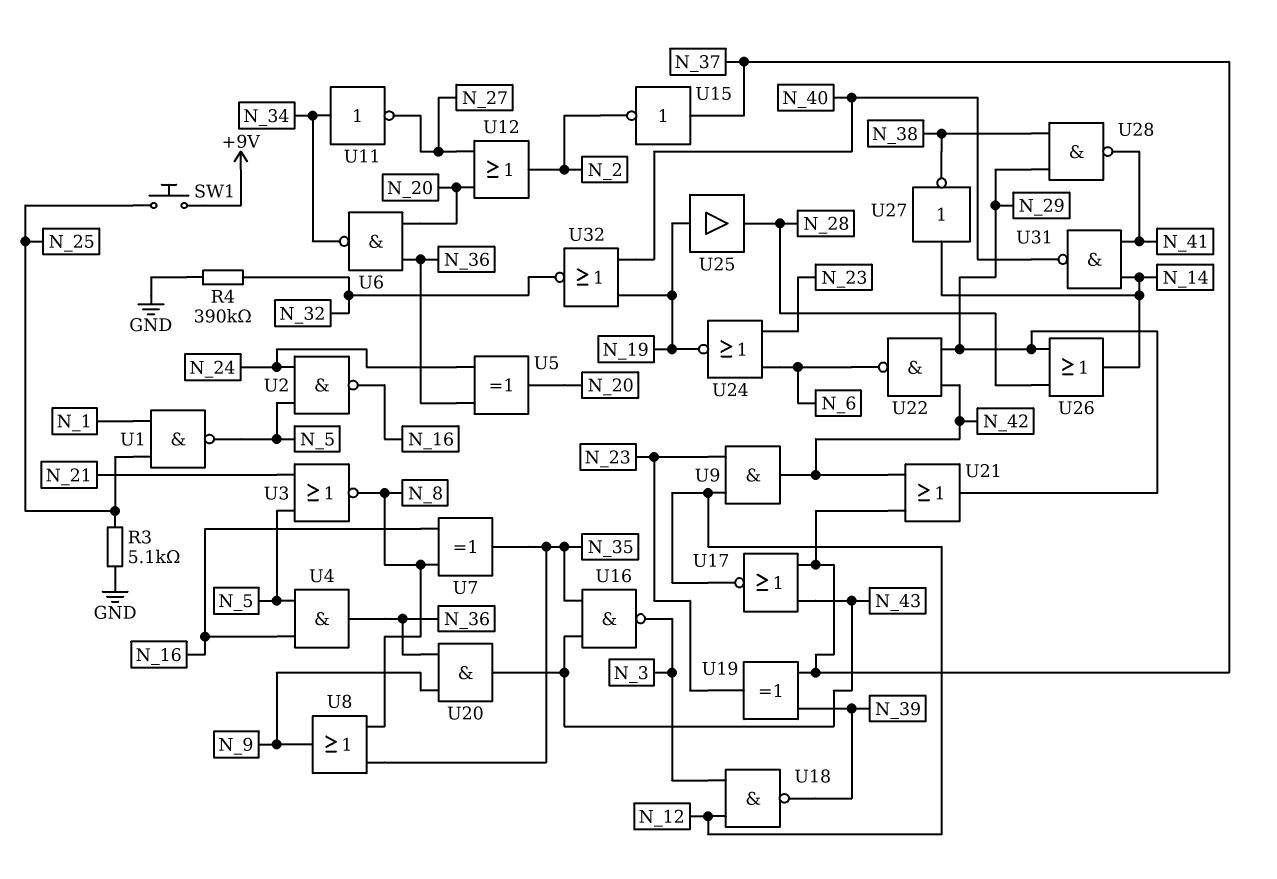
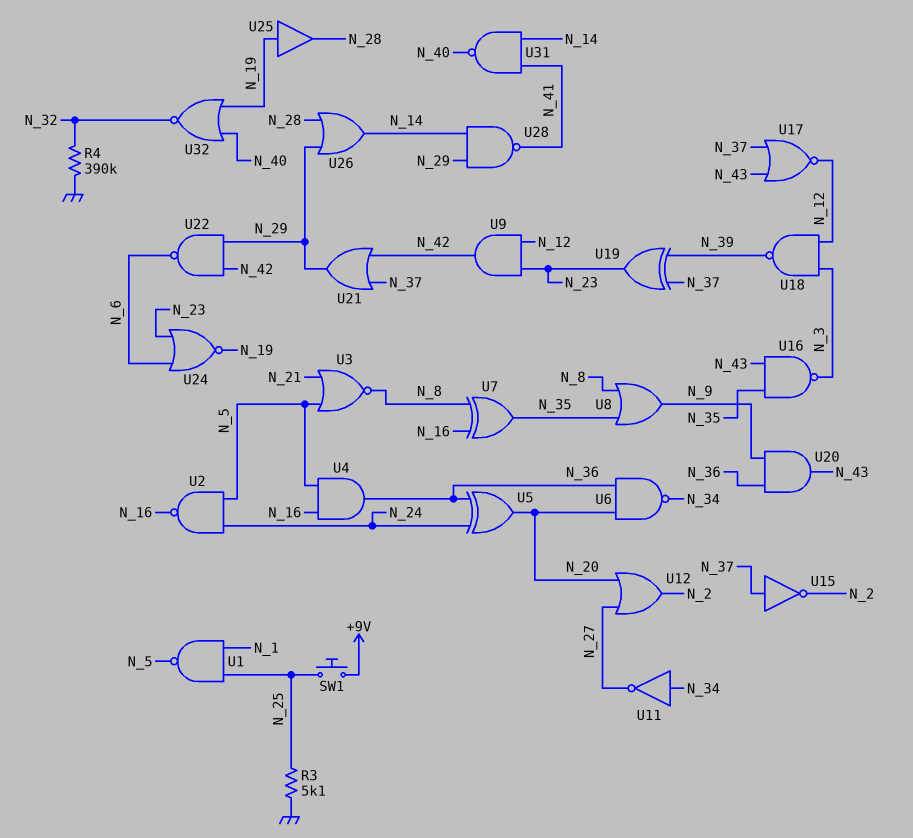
U27: NOT (in N_14, out N_38) -> none
U28: NAND (in N_29, in N_38, out N_41) -> NAND (in N_14, in N_29, out N_41)

